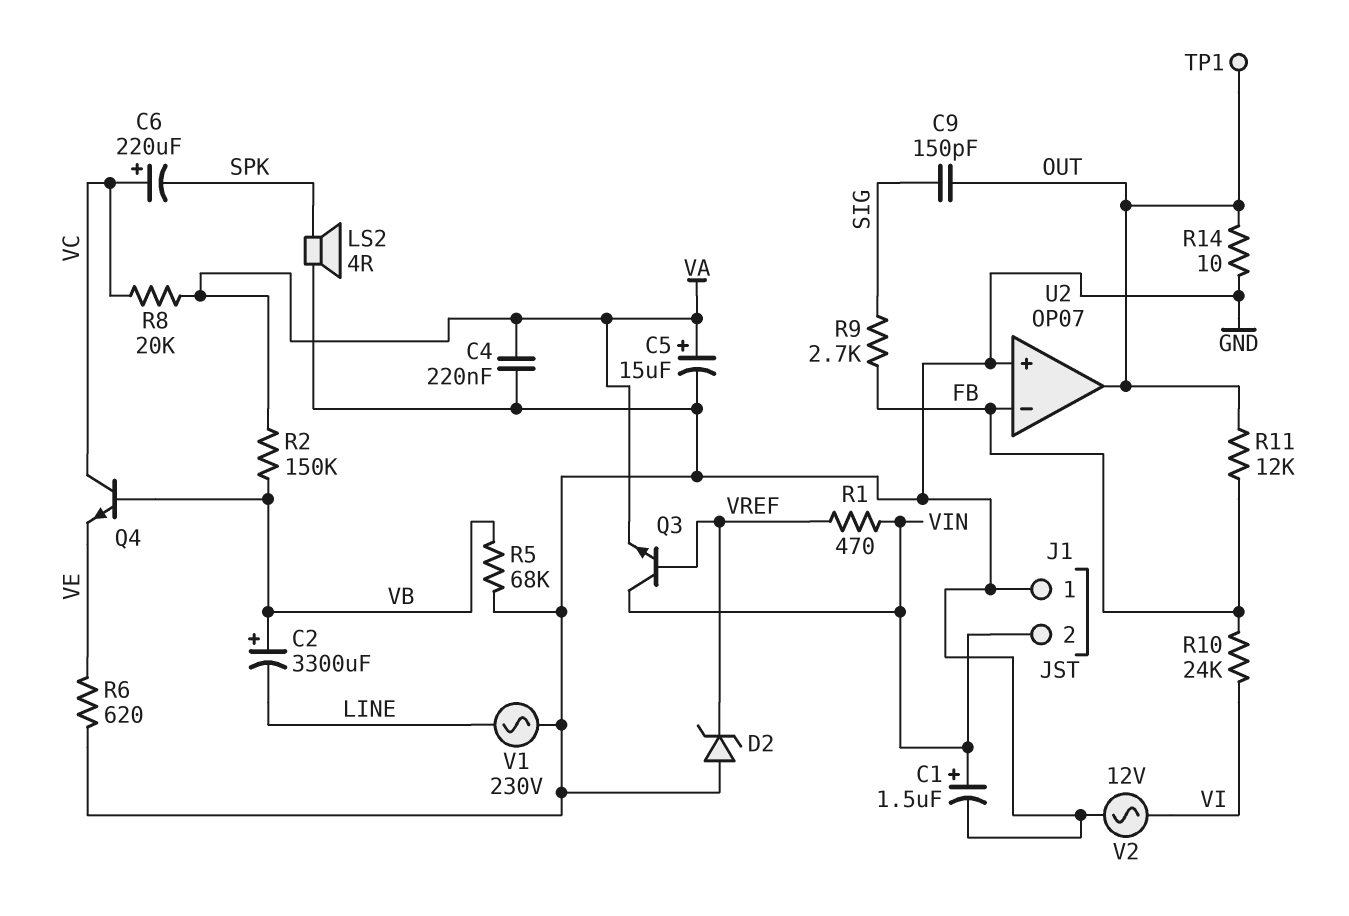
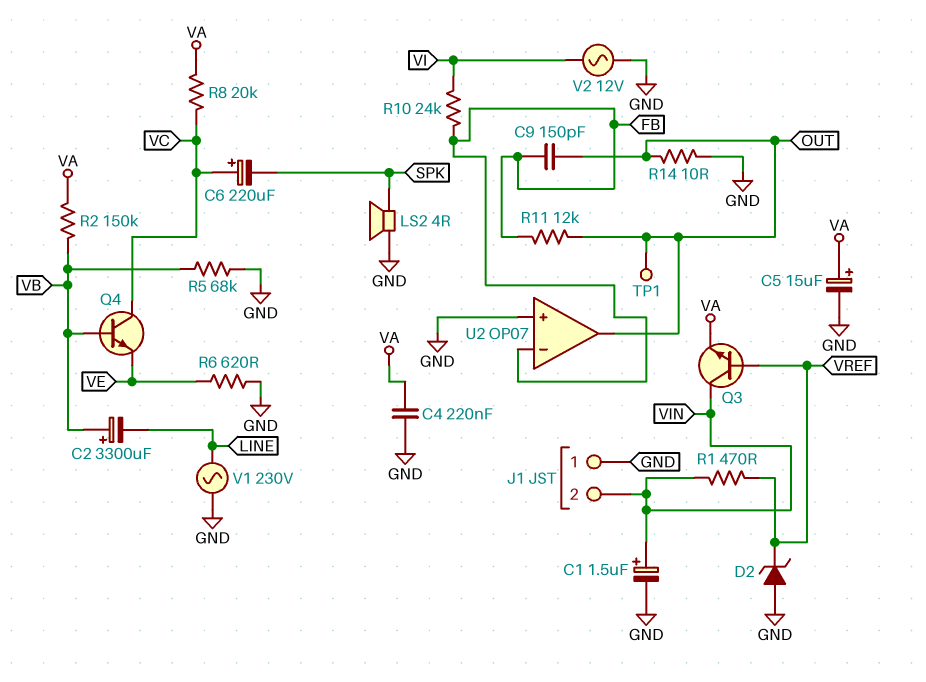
C9: 150pF (OUT, SIG) -> 150pF (FB, OUT)
R9: 2.7k (FB, SIG) -> none

